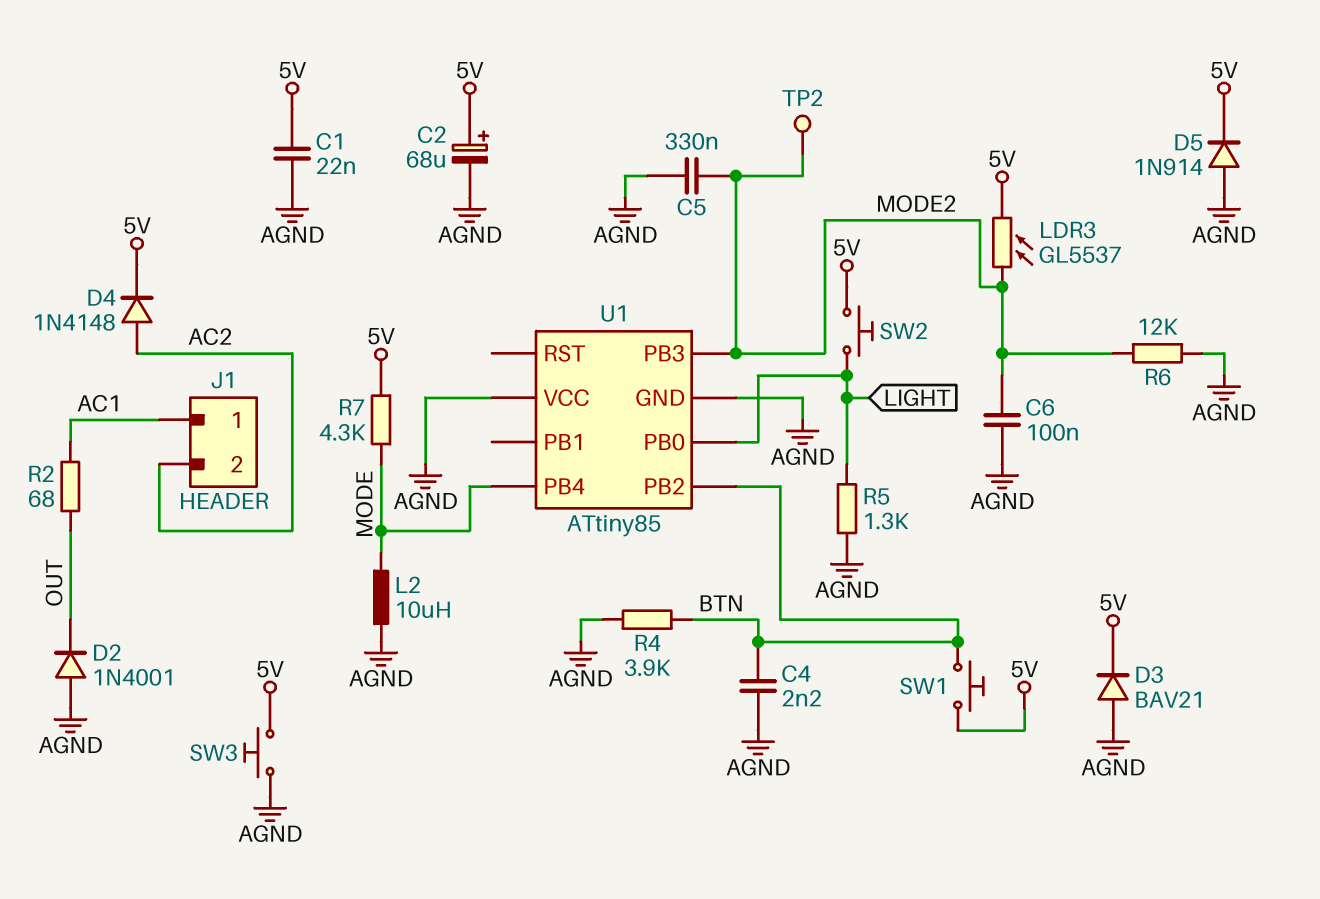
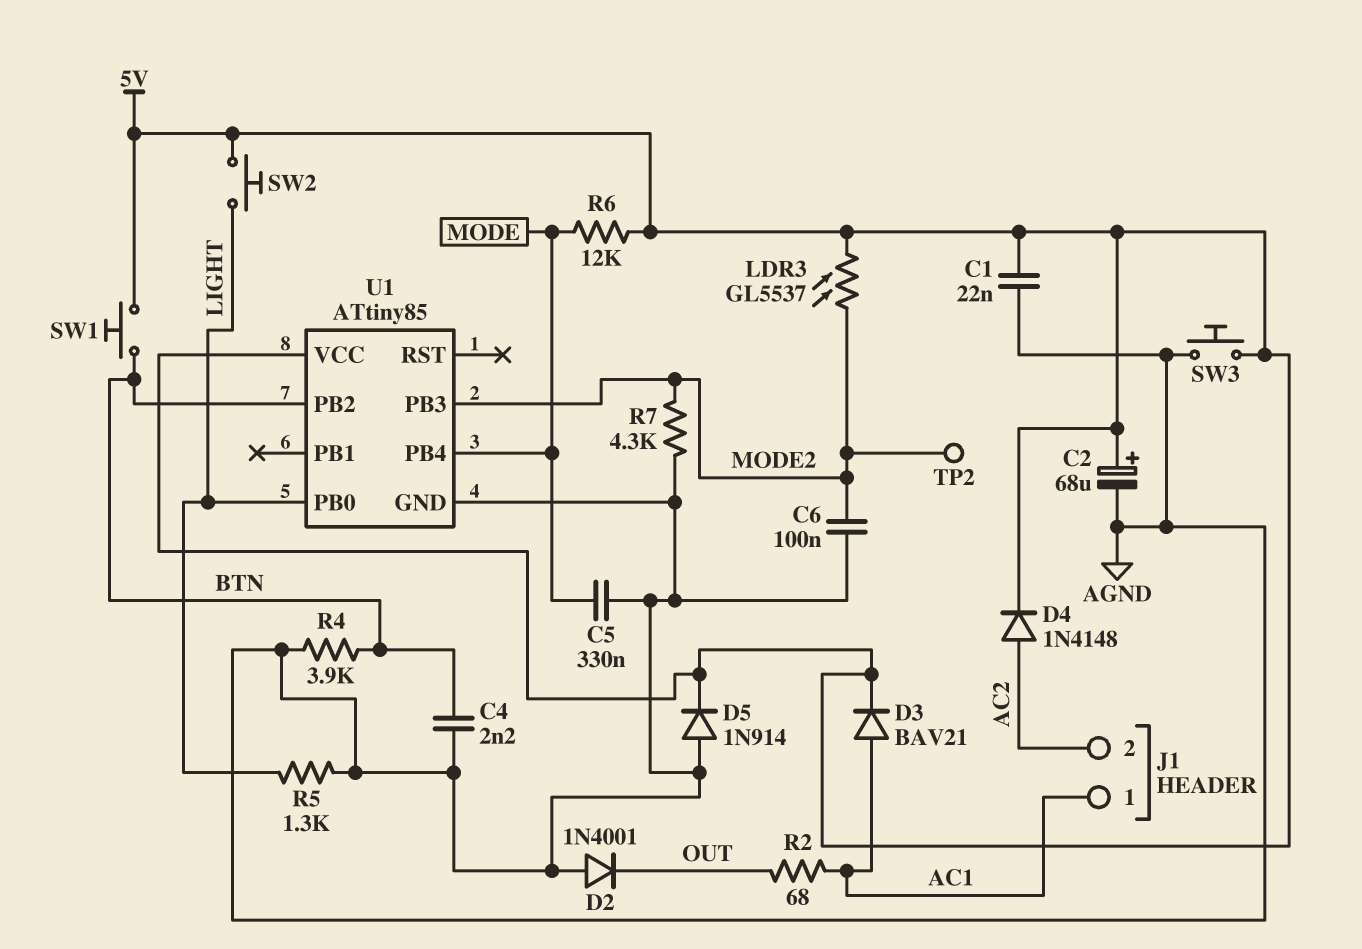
C5: 330nF (AGND, MODE2) -> 330nF (AGND, MODE)
D3: diode BAV21 (A AGND, K 5V) -> diode BAV21 (A AC1, K 5V)
L2: 10uH (AGND, MODE) -> none
R6: 12k (AGND, MODE2) -> 12k (5V, MODE)
R7: 4.3k (5V, MODE) -> 4.3k (AGND, MODE2)
U1 pin VCC: AGND -> 5V

